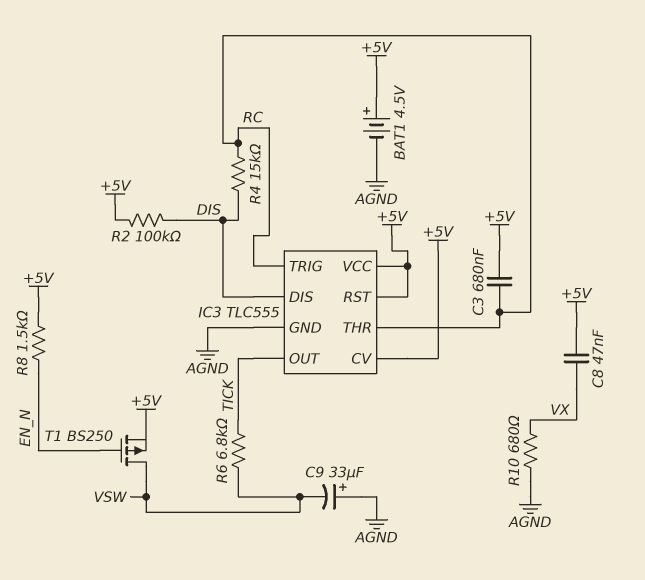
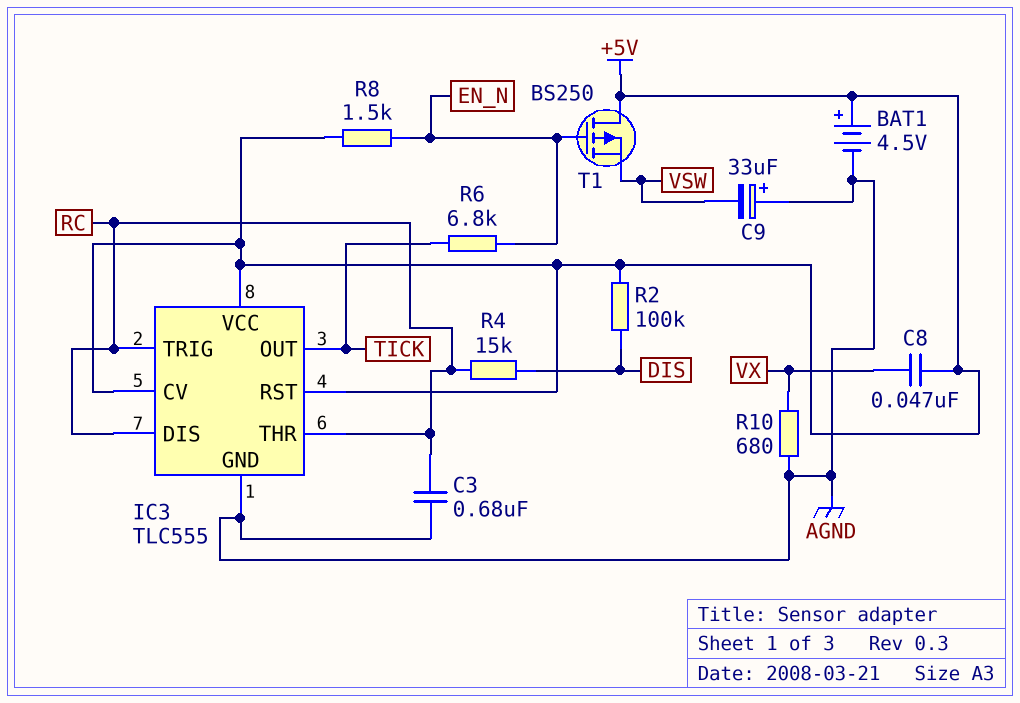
C3: 680nF (+5V, RC) -> 680nF (AGND, RC)
IC3 pin DIS: DIS -> RC
R6: 6.8k (TICK, VSW) -> 6.8k (EN_N, TICK)
T1: PMOS BS250 (G EN_N, D VSW, S +5V) -> PMOS BS250 (G EN_N, D +5V, S VSW)

